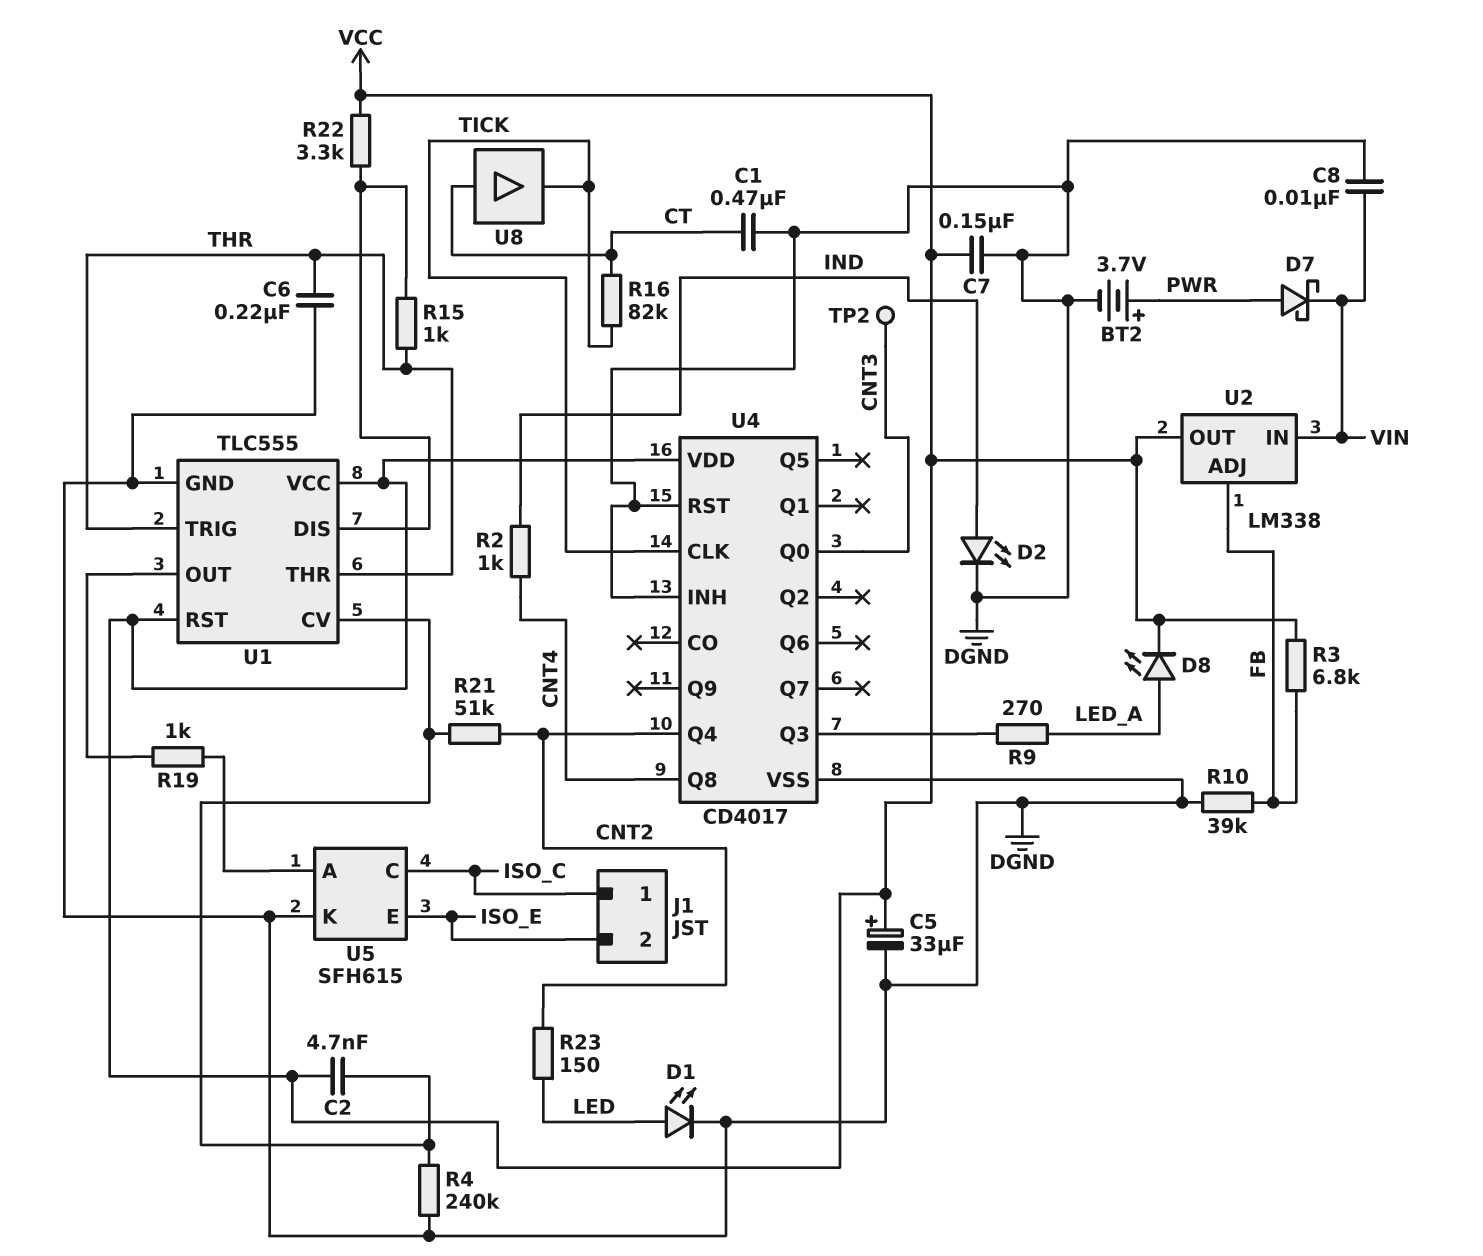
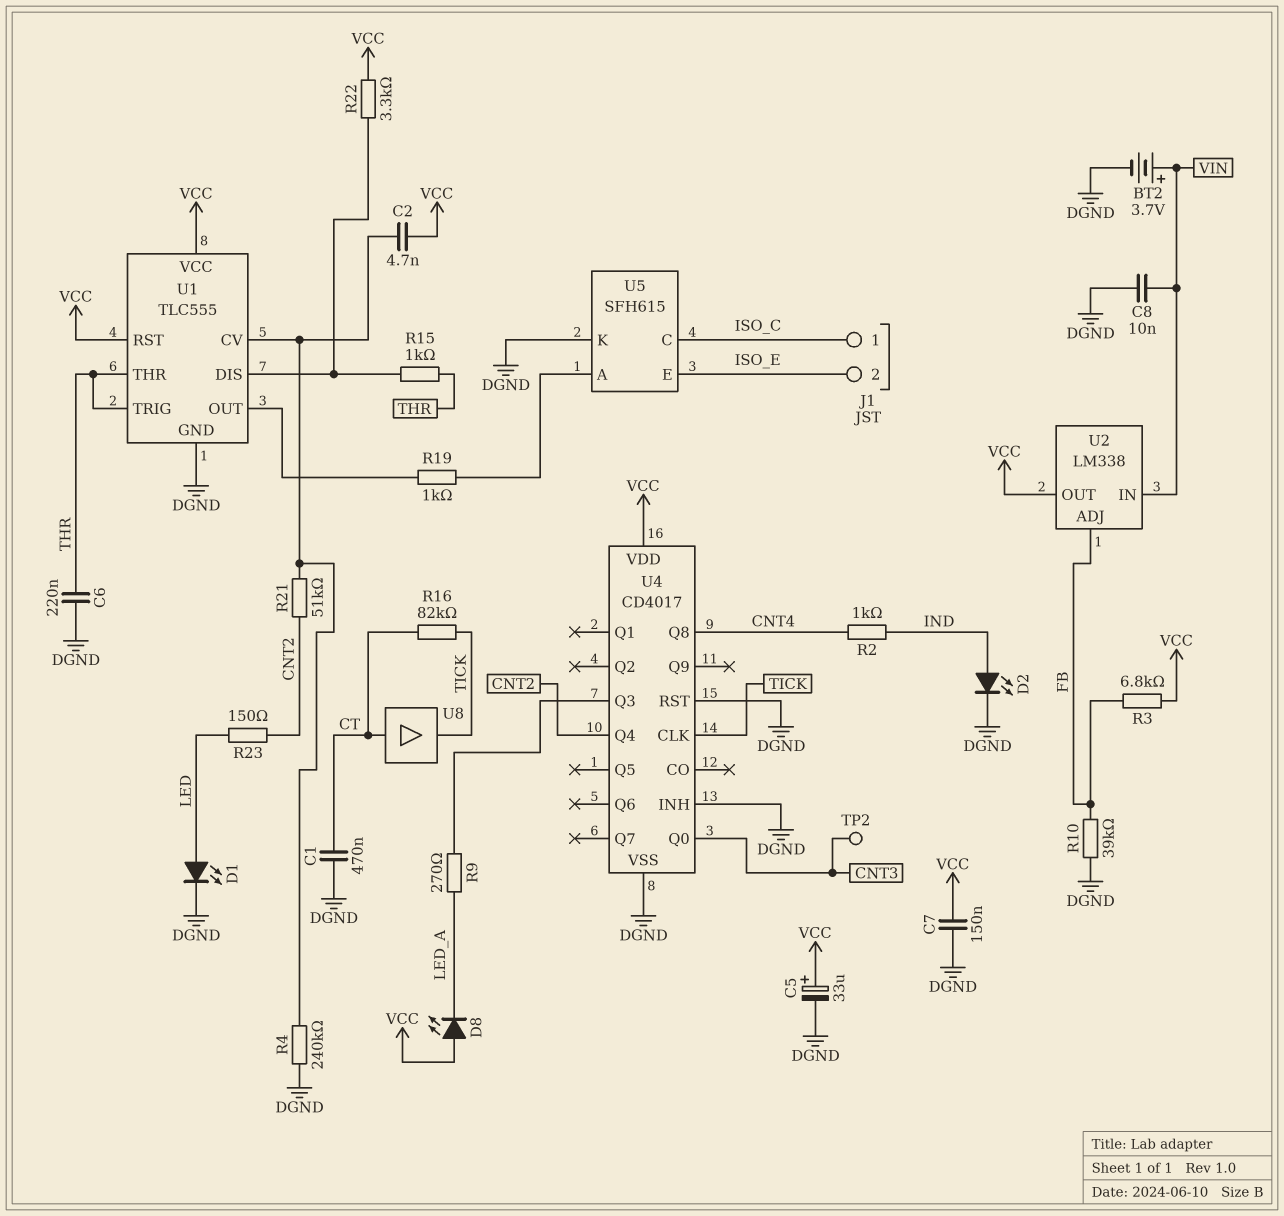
BT2: 3.7V (plus PWR, minus DGND) -> 3.7V (plus VIN, minus DGND)
D7: schottky (A PWR, K VIN) -> none
D8: LED (A LED_A, K VCC) -> LED (A VCC, K LED_A)

